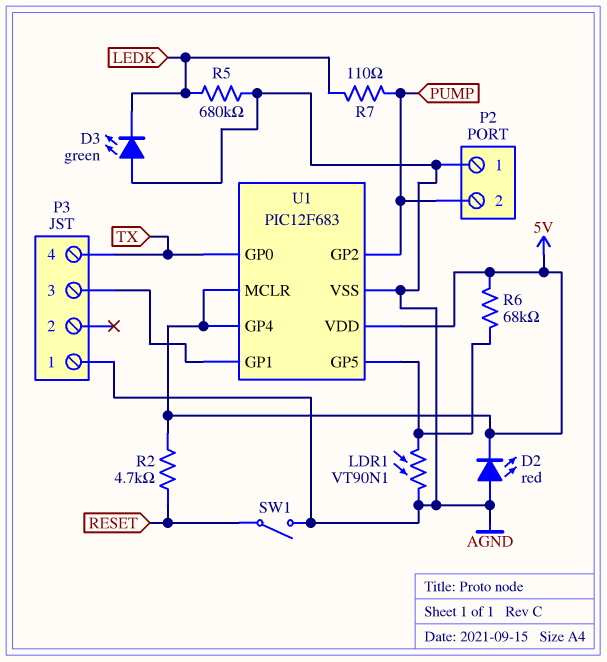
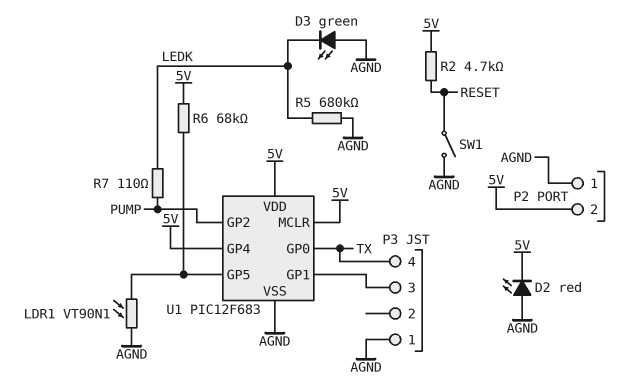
P2 pin 2: PUMP -> 5V

